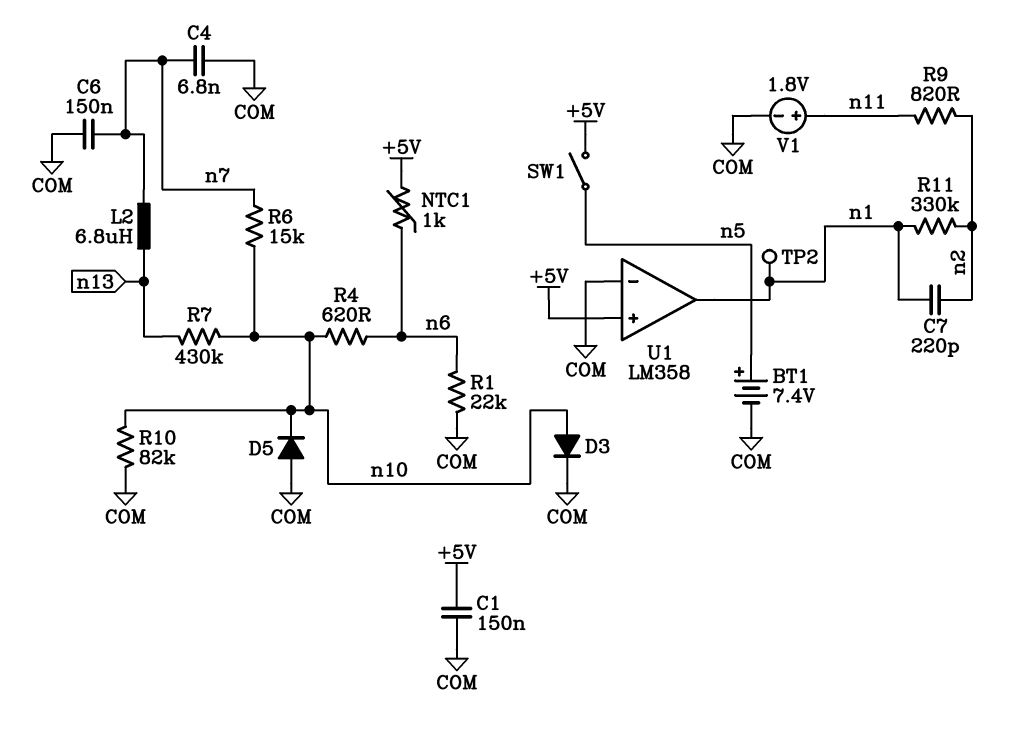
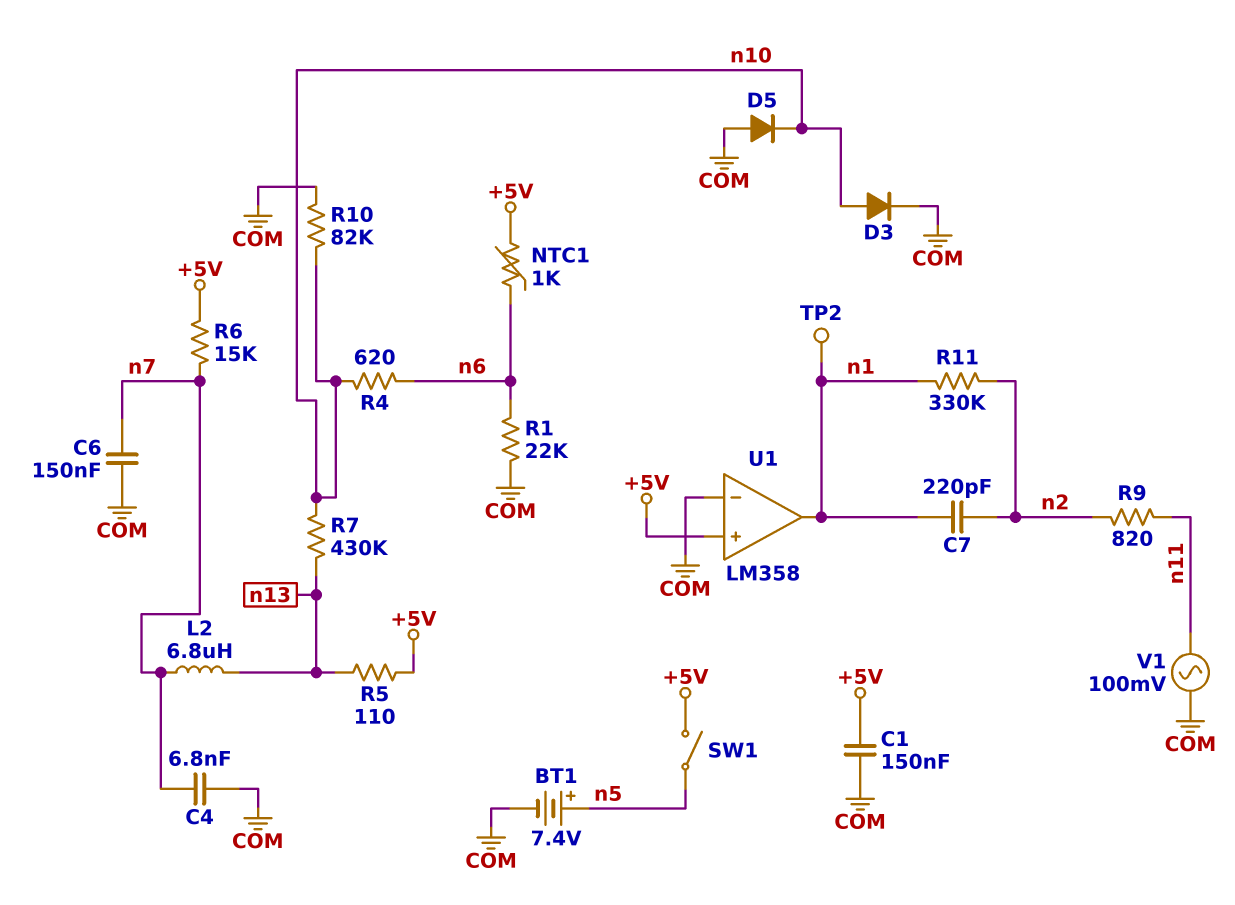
R5: none -> 110 (+5V, n13)
R6: 15k (n7, n10) -> 15k (+5V, n7)
V1: 1.8V (plus n11, minus COM) -> AC 100mV (COM, n11)

